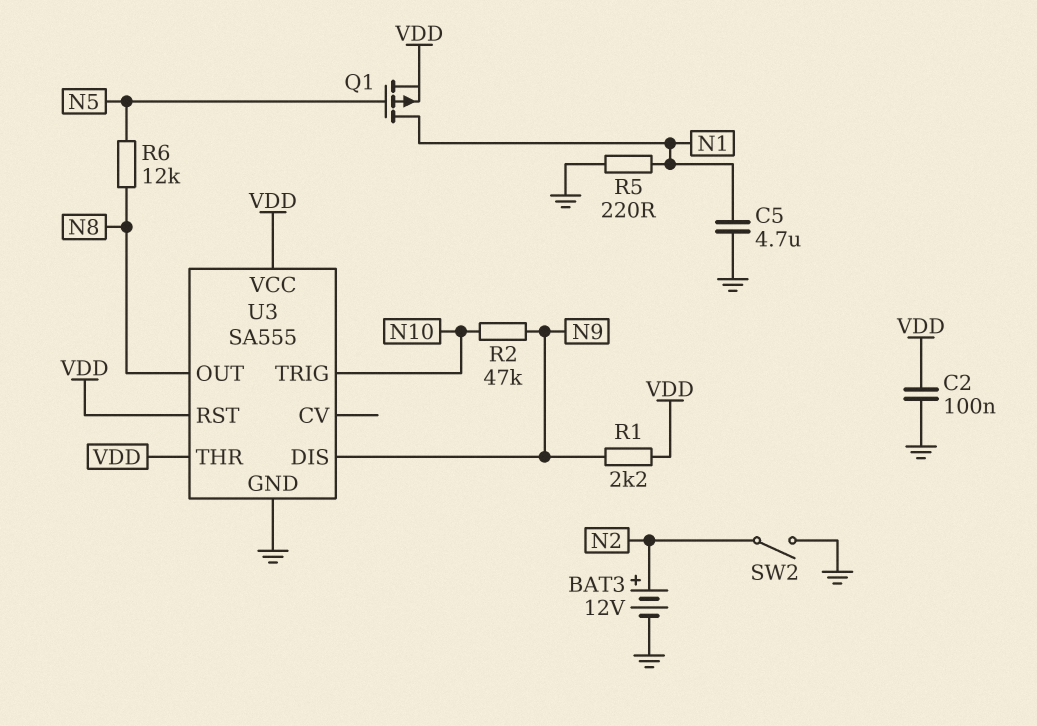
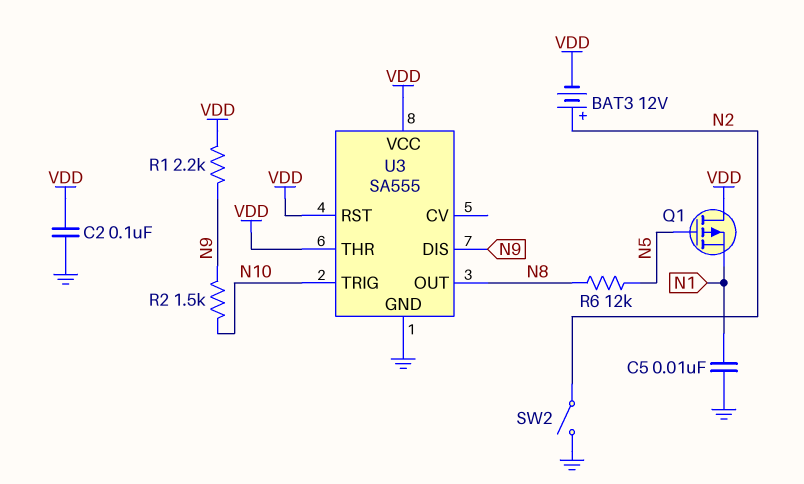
BAT3: 12V (plus N2, minus GND) -> 12V (plus N2, minus VDD)
C5: 4.7uF (GND, N1) -> 10nF (GND, N1)
Q1: PMOS (G N5, D N1, S VDD) -> PMOS (G N5, D VDD, S N1)
R2: 47k (N9, N10) -> 1.5k (N9, N10)
R5: 220 (GND, N1) -> none

